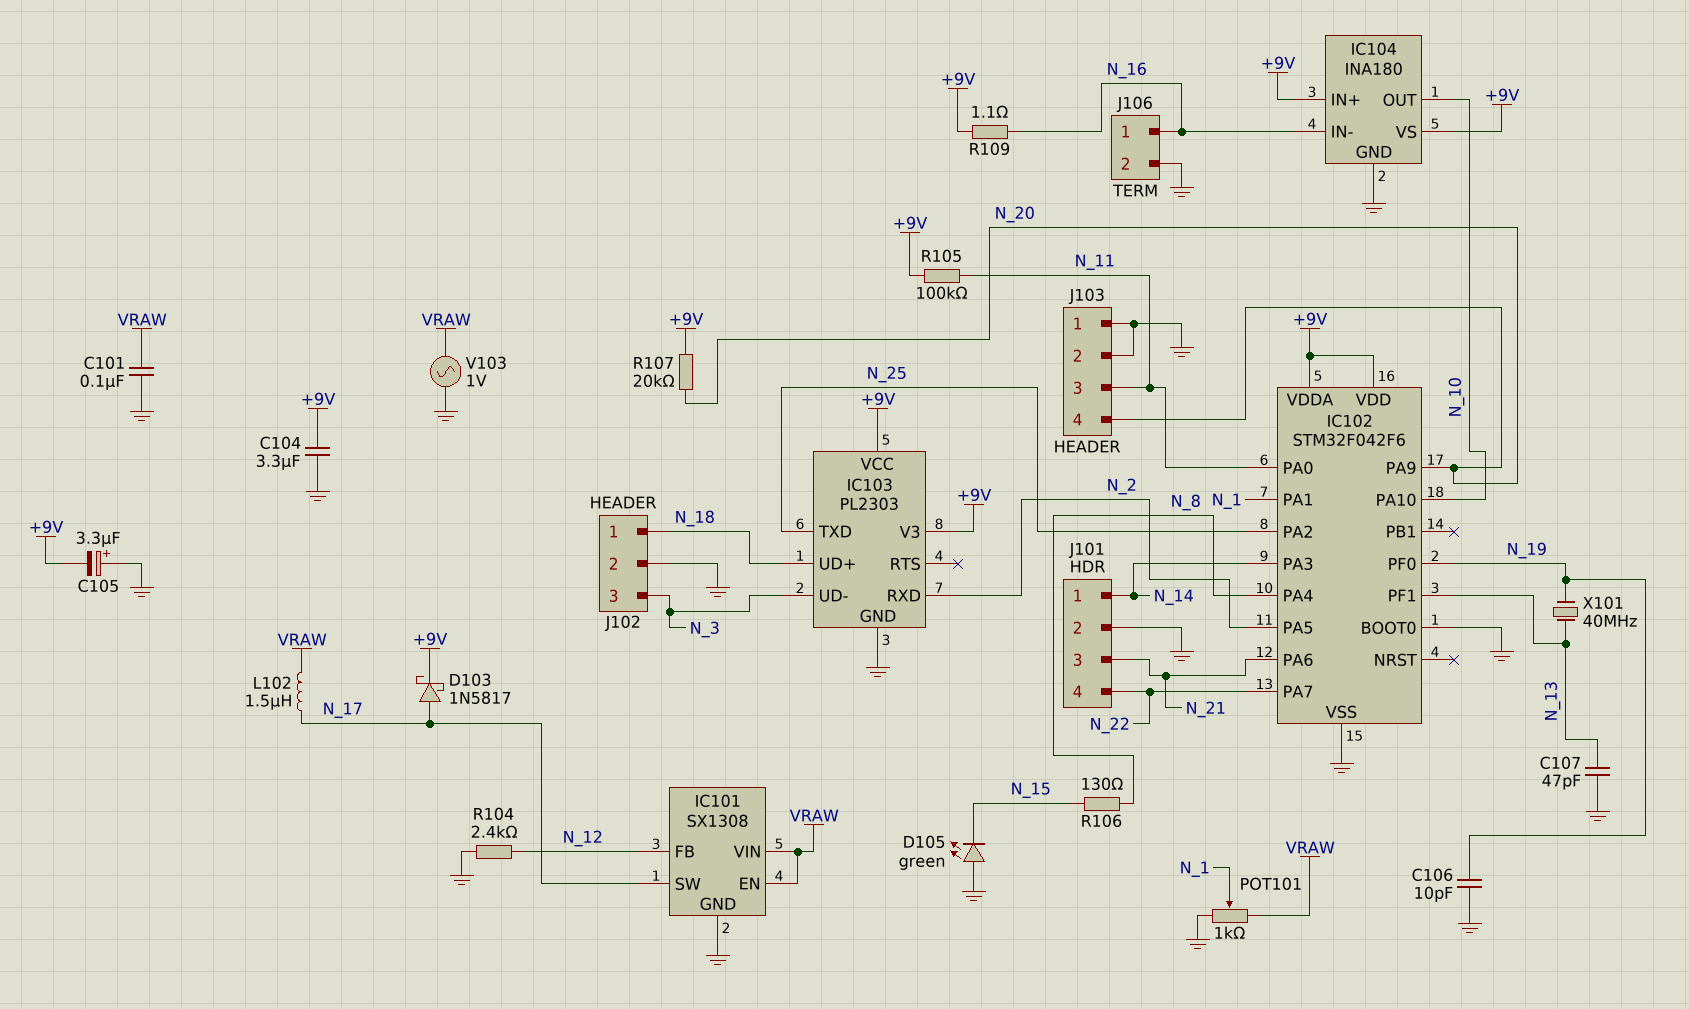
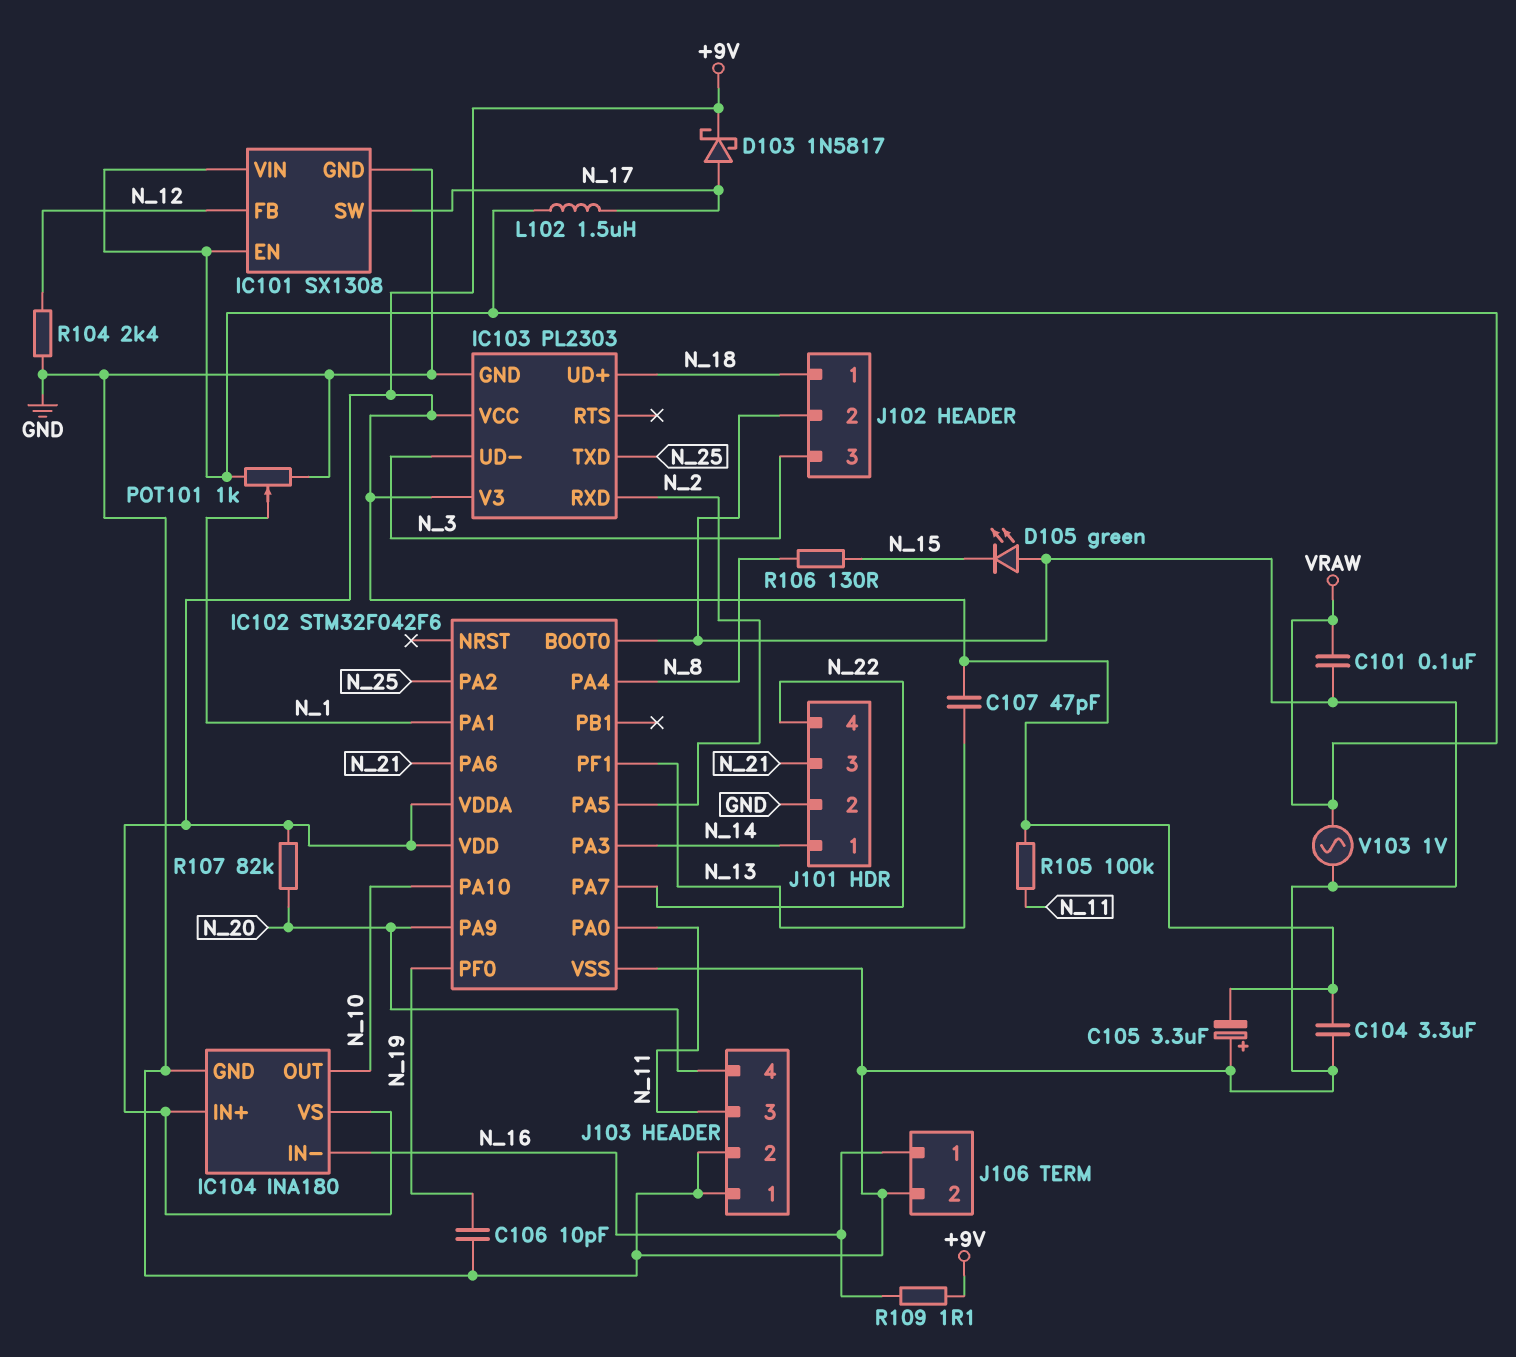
C107: 47pF (GND, N_13) -> 47pF (+9V, N_13)
R107: 20k (+9V, N_20) -> 82k (+9V, N_20)
X101: 40MHz (N_13, N_19) -> none

